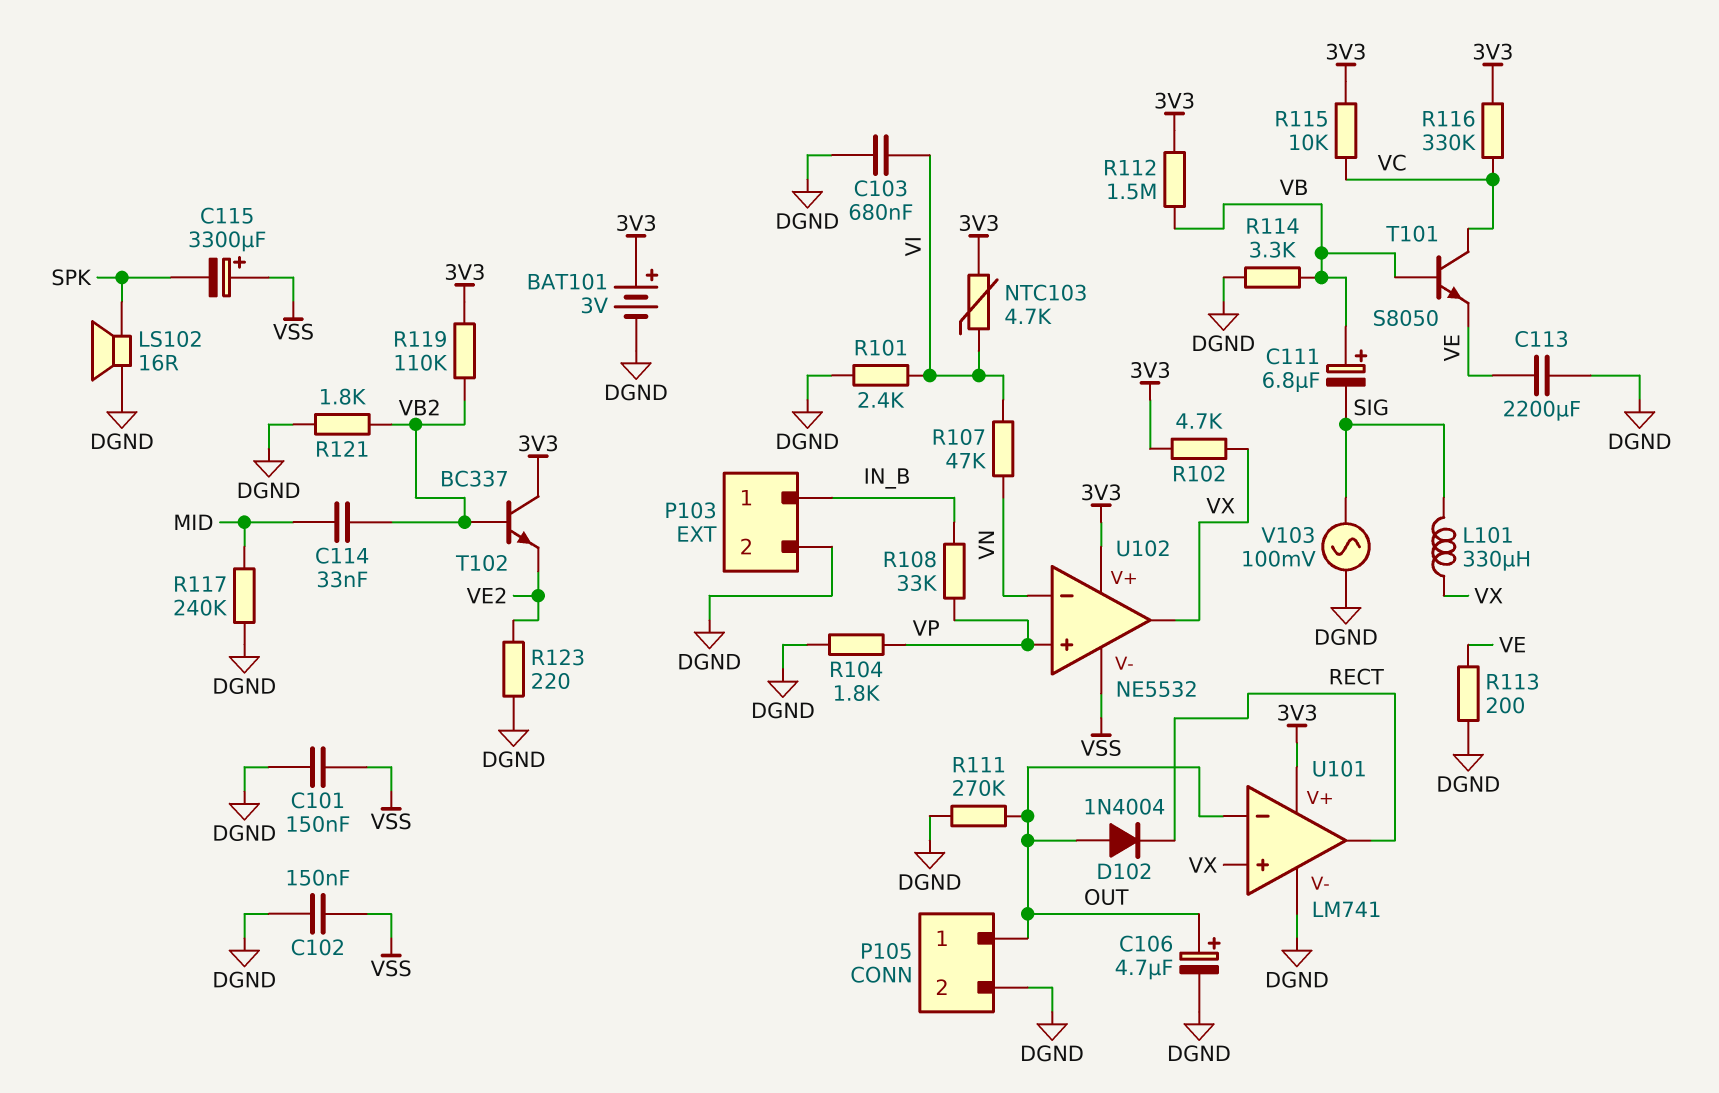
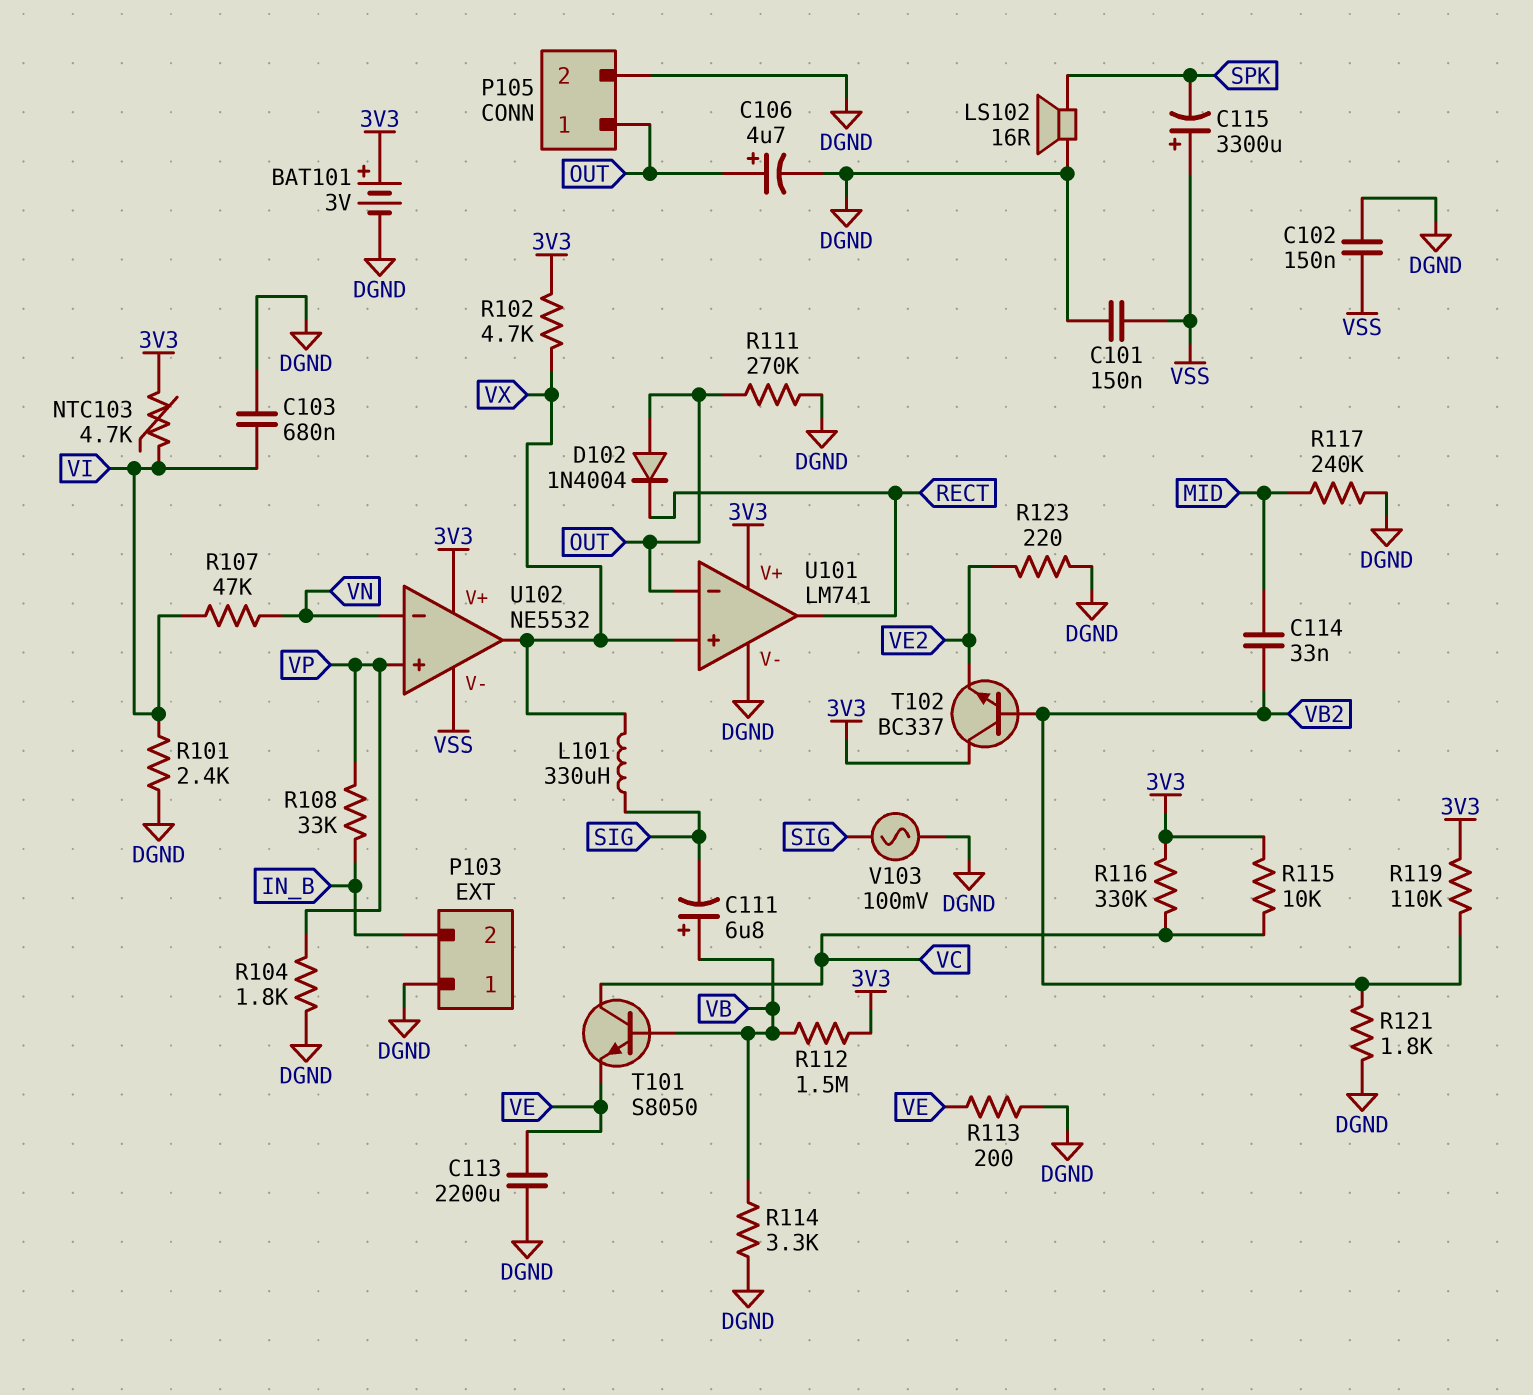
P103 pin 1: IN_B -> DGND
P103 pin 2: DGND -> IN_B

